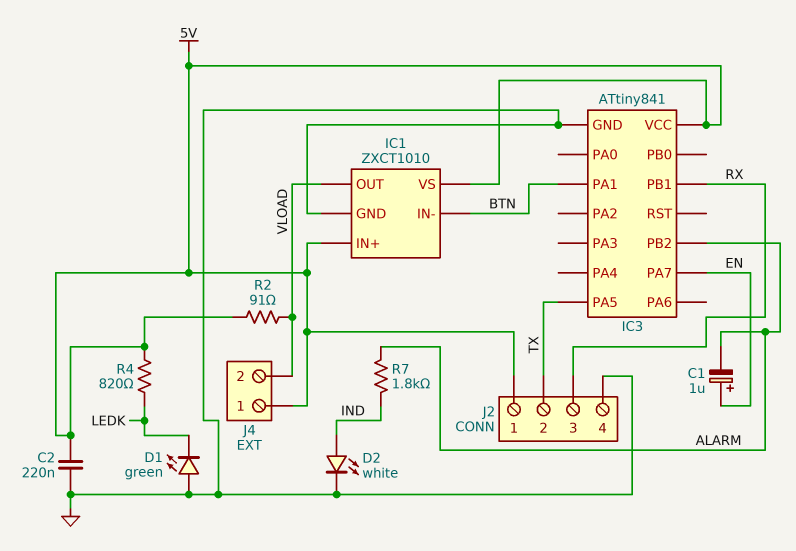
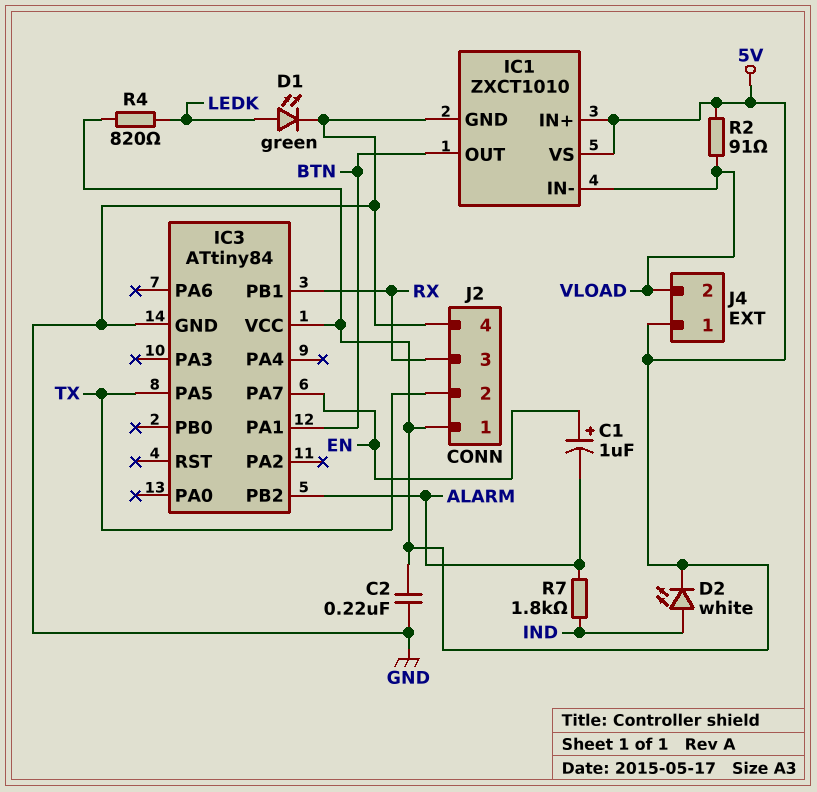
D1: LED green (A GND, K LEDK) -> LED green (A LEDK, K GND)
D2: LED white (A IND, K GND) -> LED white (A IND, K 5V)
IC1 pin IN-: BTN -> VLOAD
IC1 pin OUT: VLOAD -> BTN
IC3: ATtiny841 -> ATtiny84

